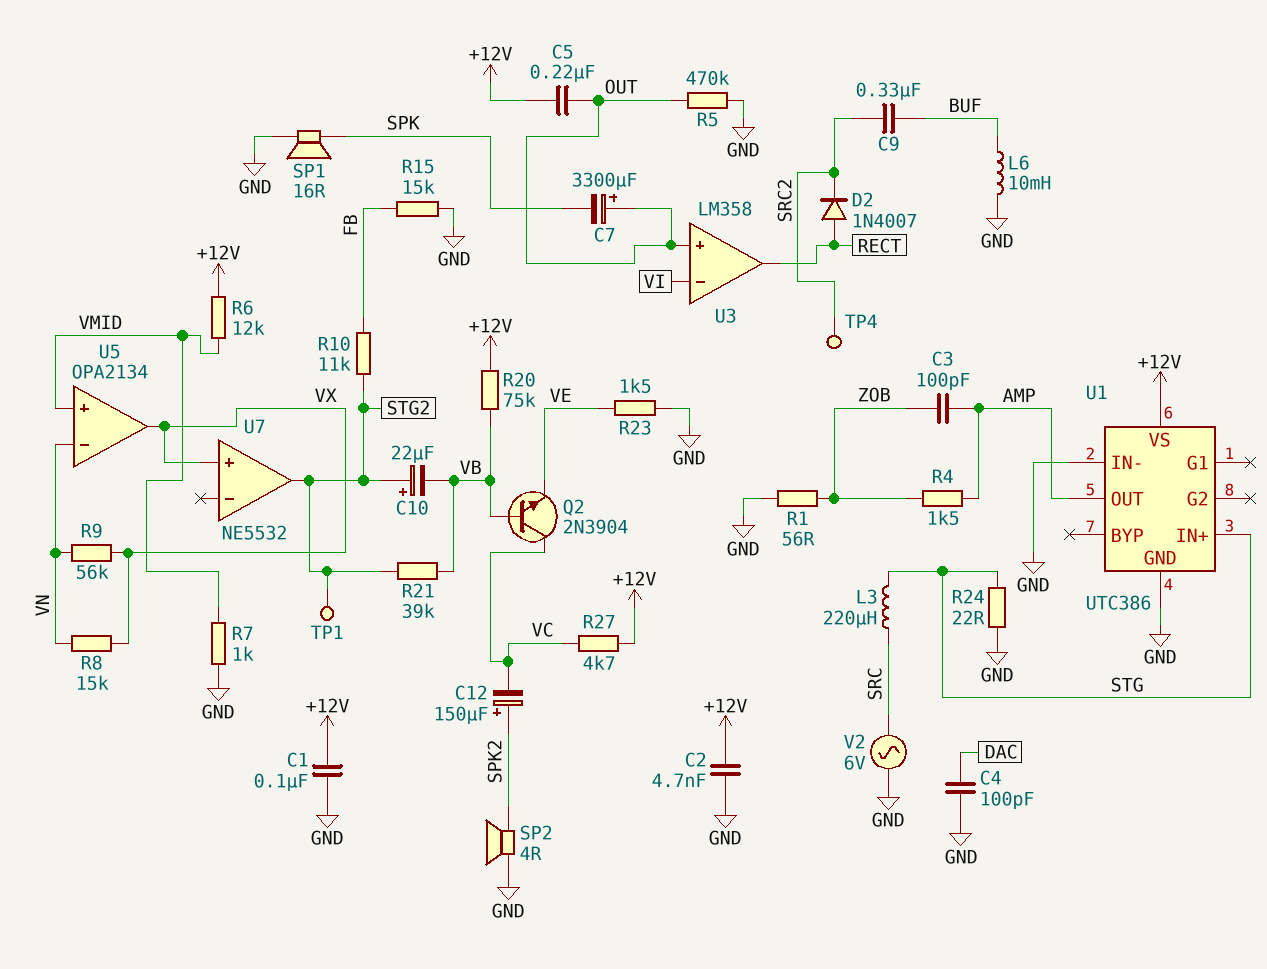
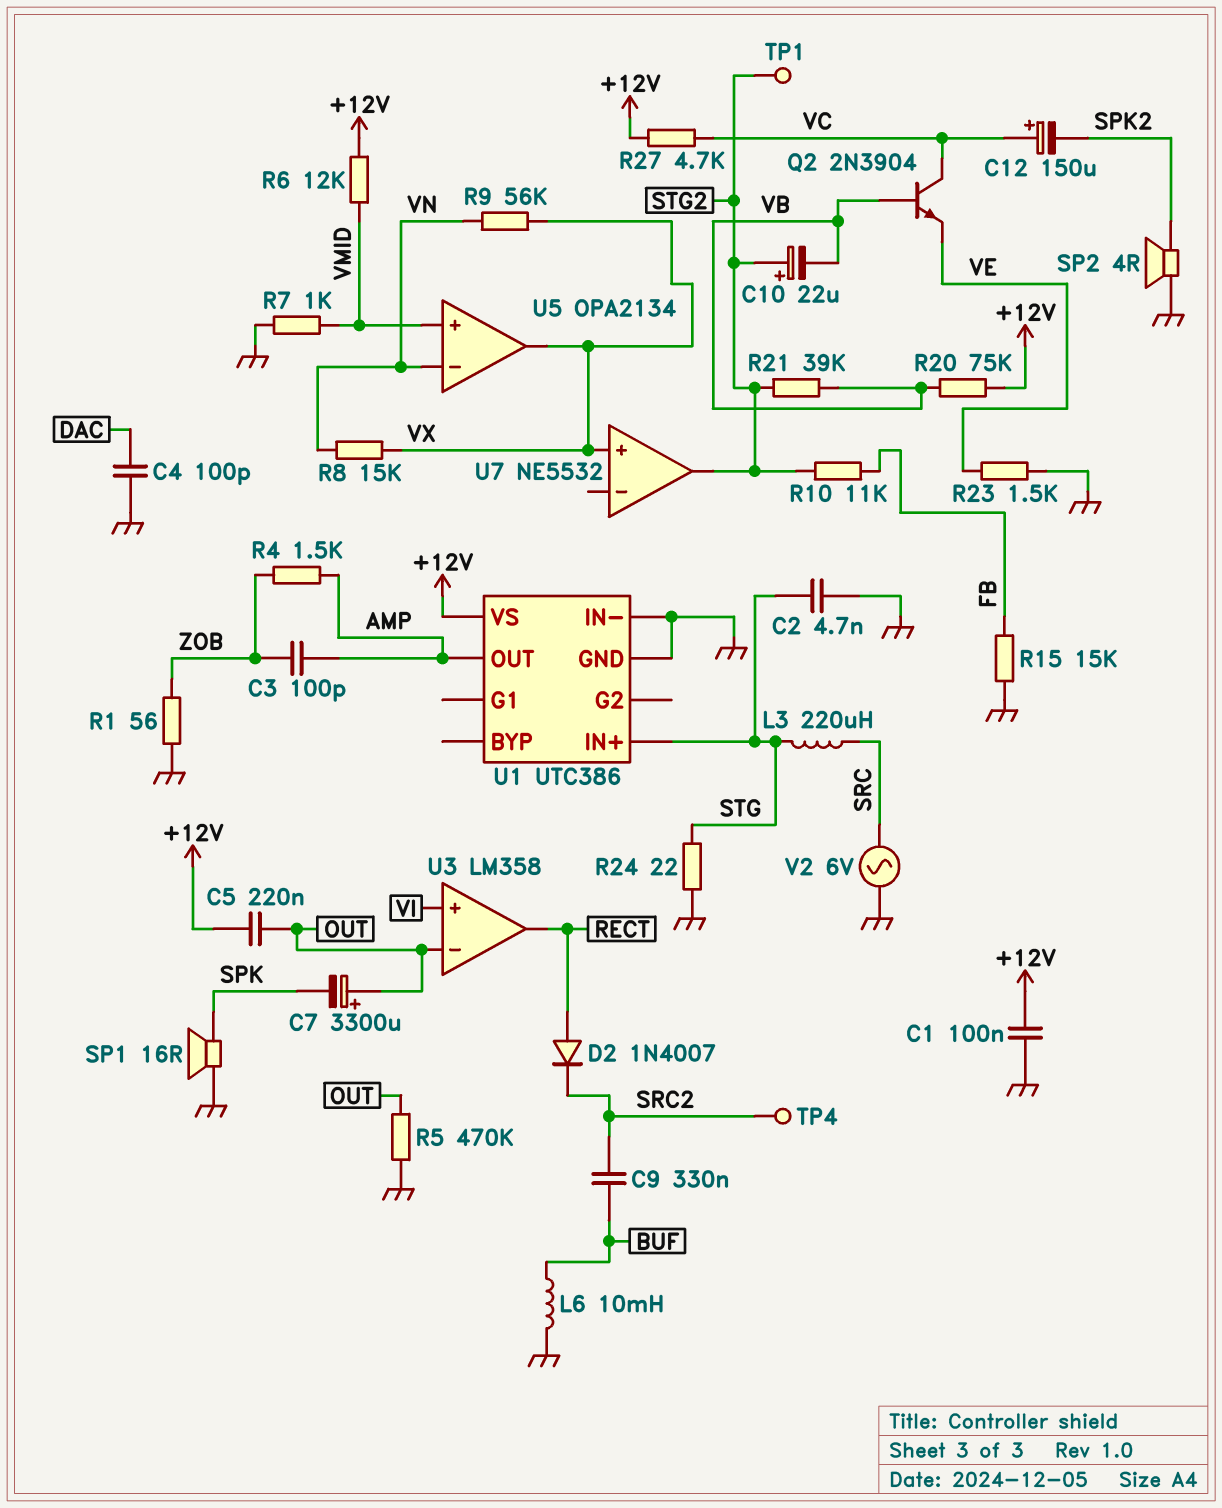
C2: 4.7nF (+12V, GND) -> 4.7nF (GND, STG)
C12: 150uF (plus SPK2, minus VC) -> 150uF (plus VC, minus SPK2)
U3 pin in+: OUT -> VI
U3 pin in-: VI -> OUT

